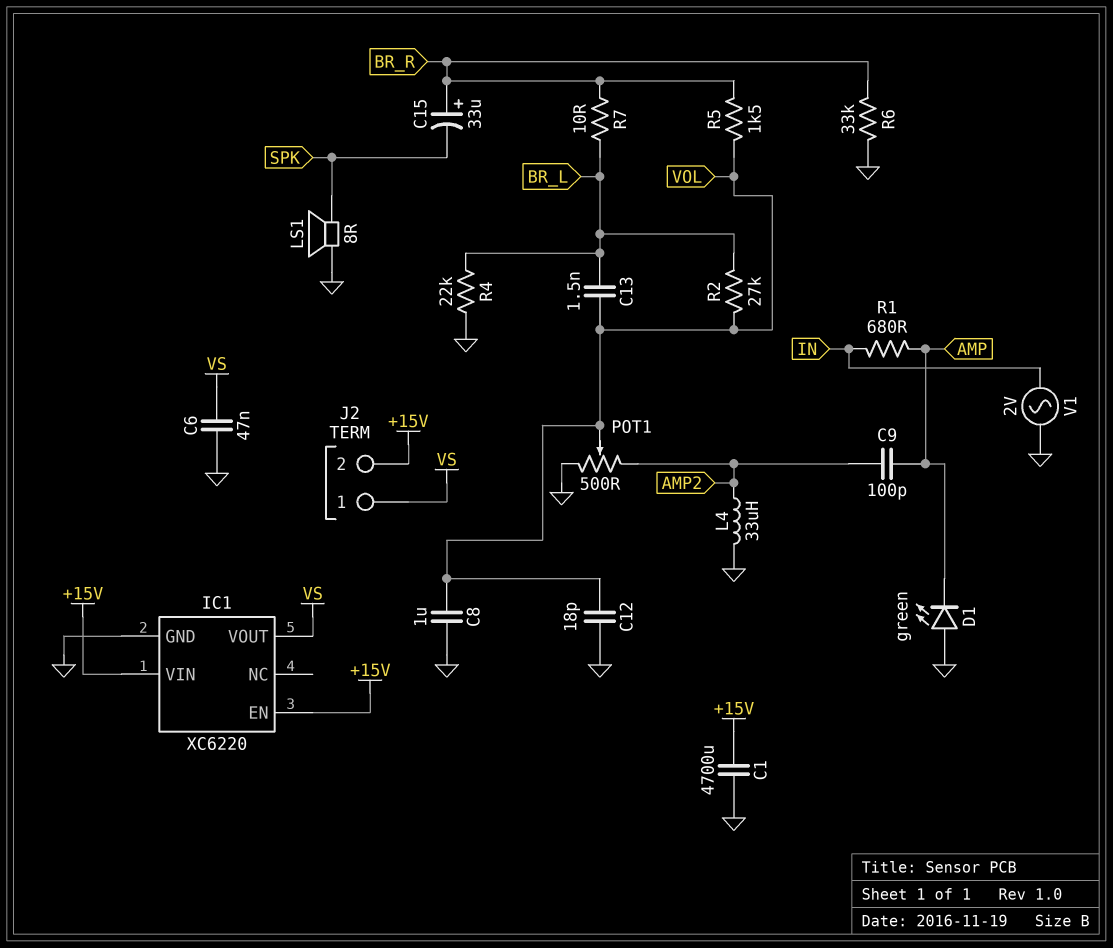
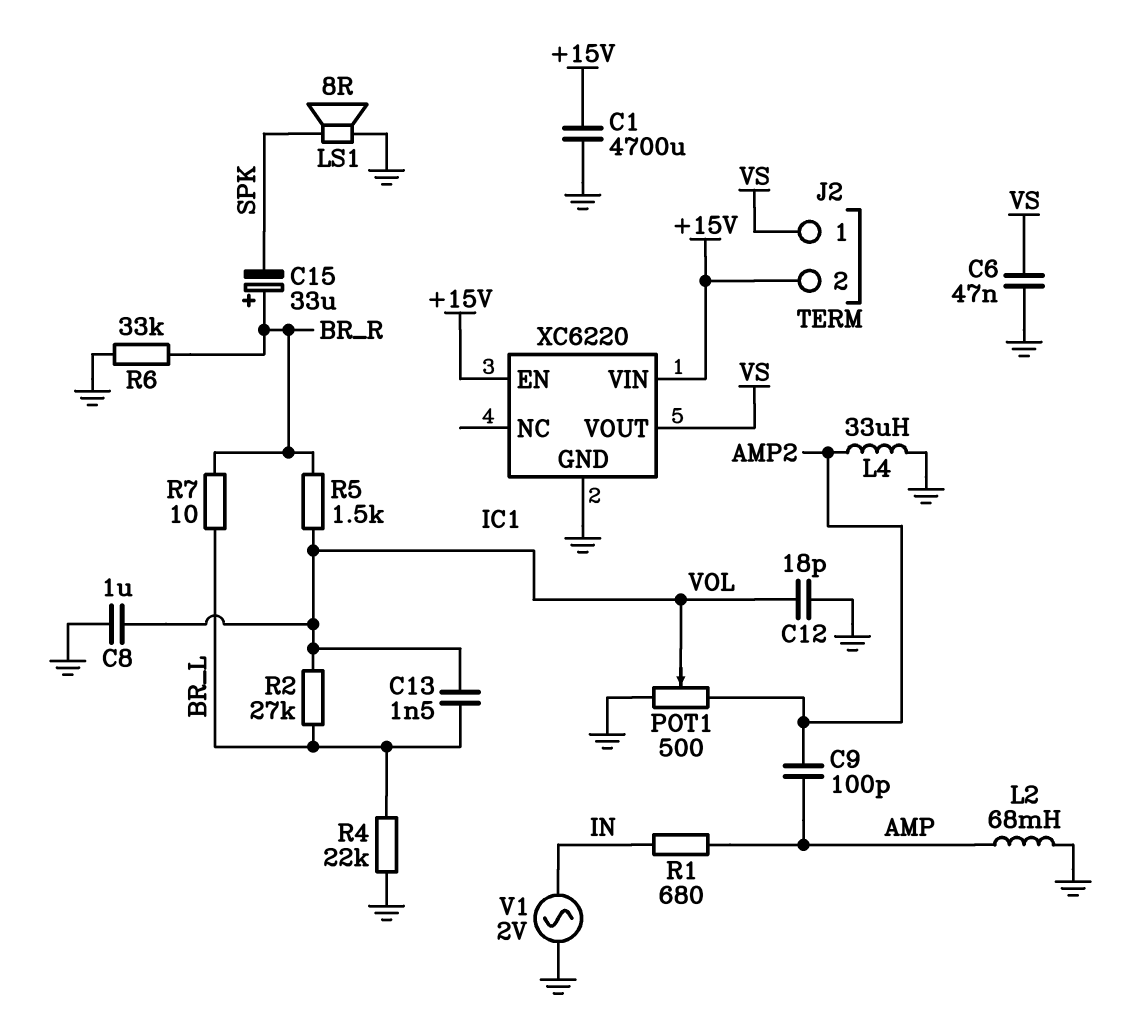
D1: LED green (A GND, K AMP) -> none
L2: none -> 68mH (AMP, GND)

